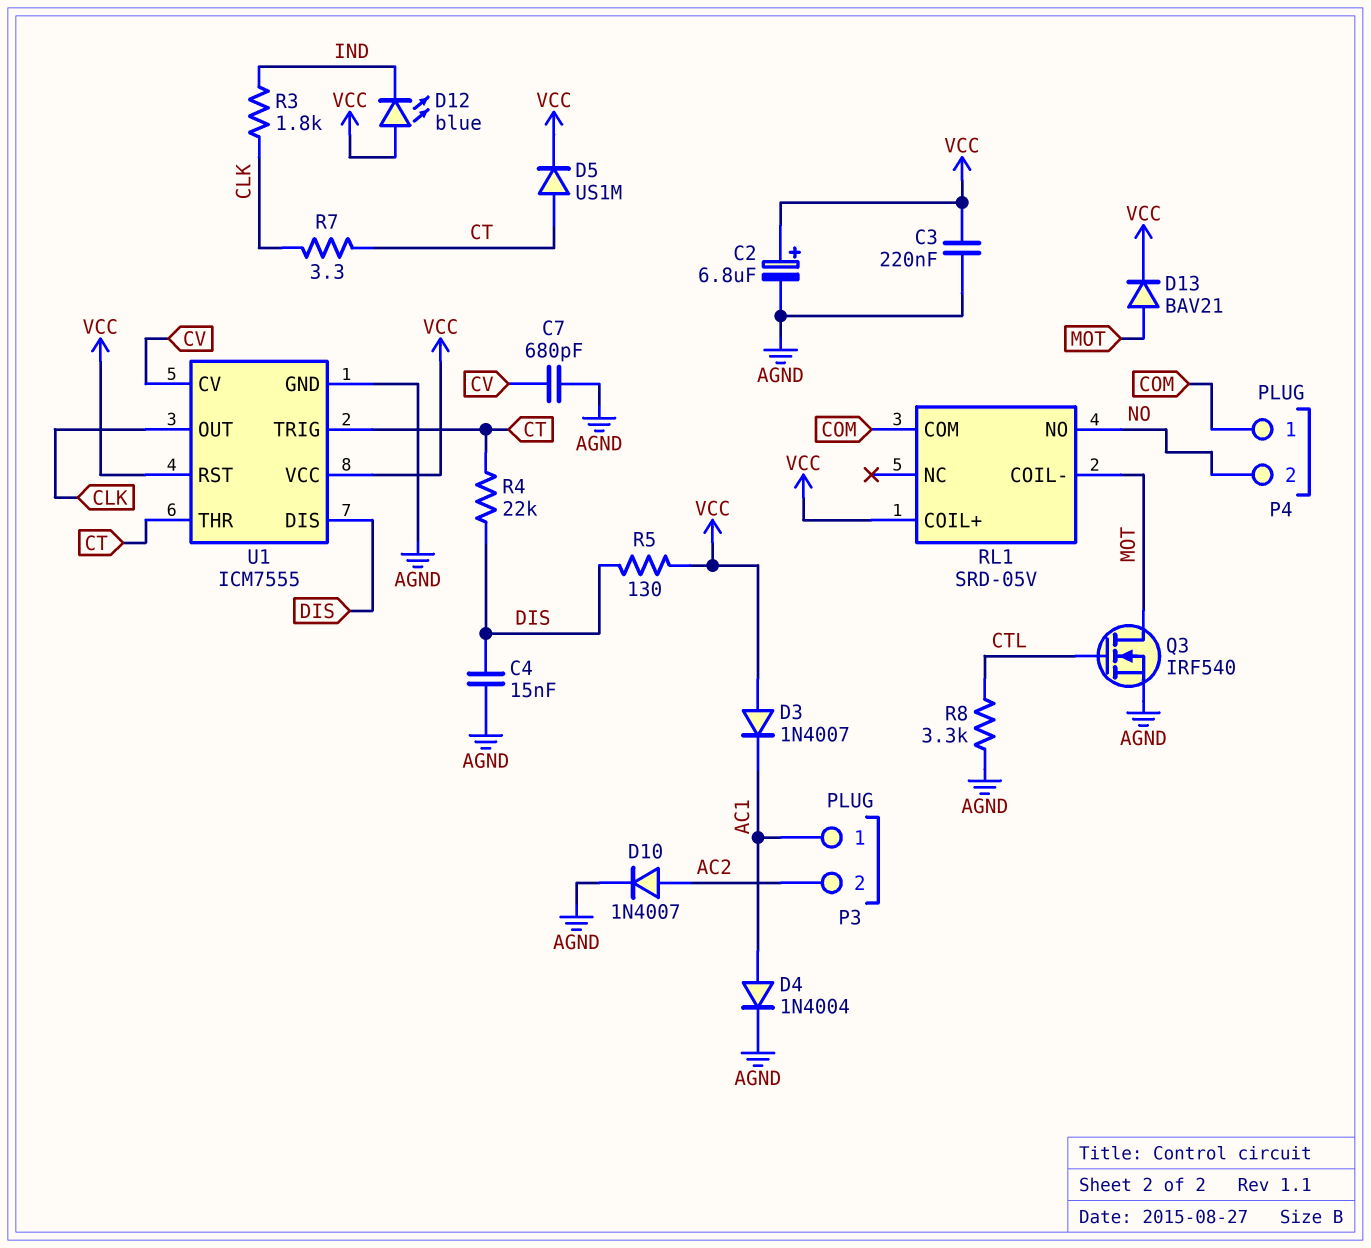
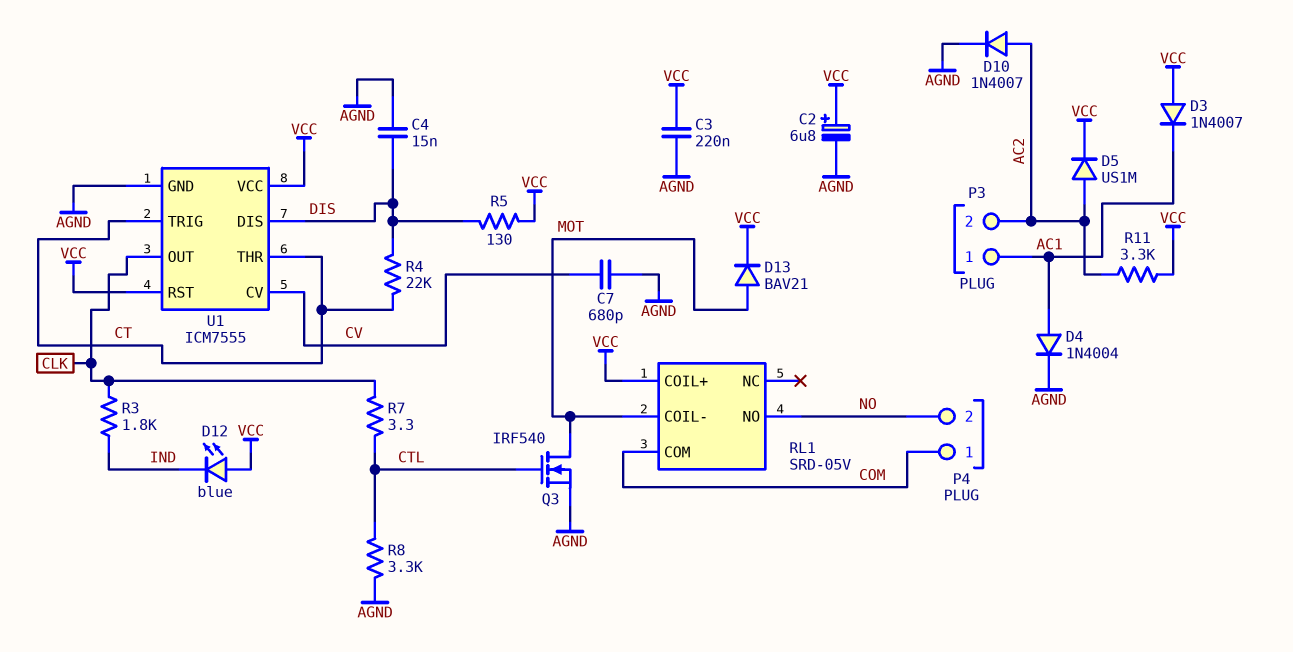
D5: diode US1M (A CT, K VCC) -> diode US1M (A AC2, K VCC)
R7: 3.3 (CLK, CT) -> 3.3 (CLK, CTL)
R11: none -> 3.3k (AC2, VCC)

